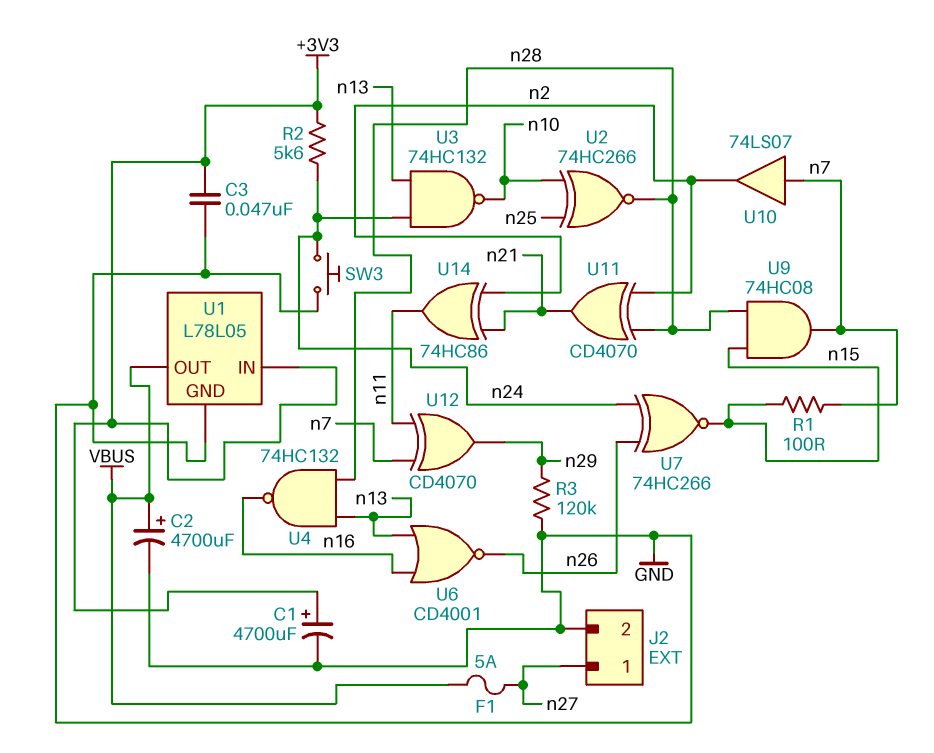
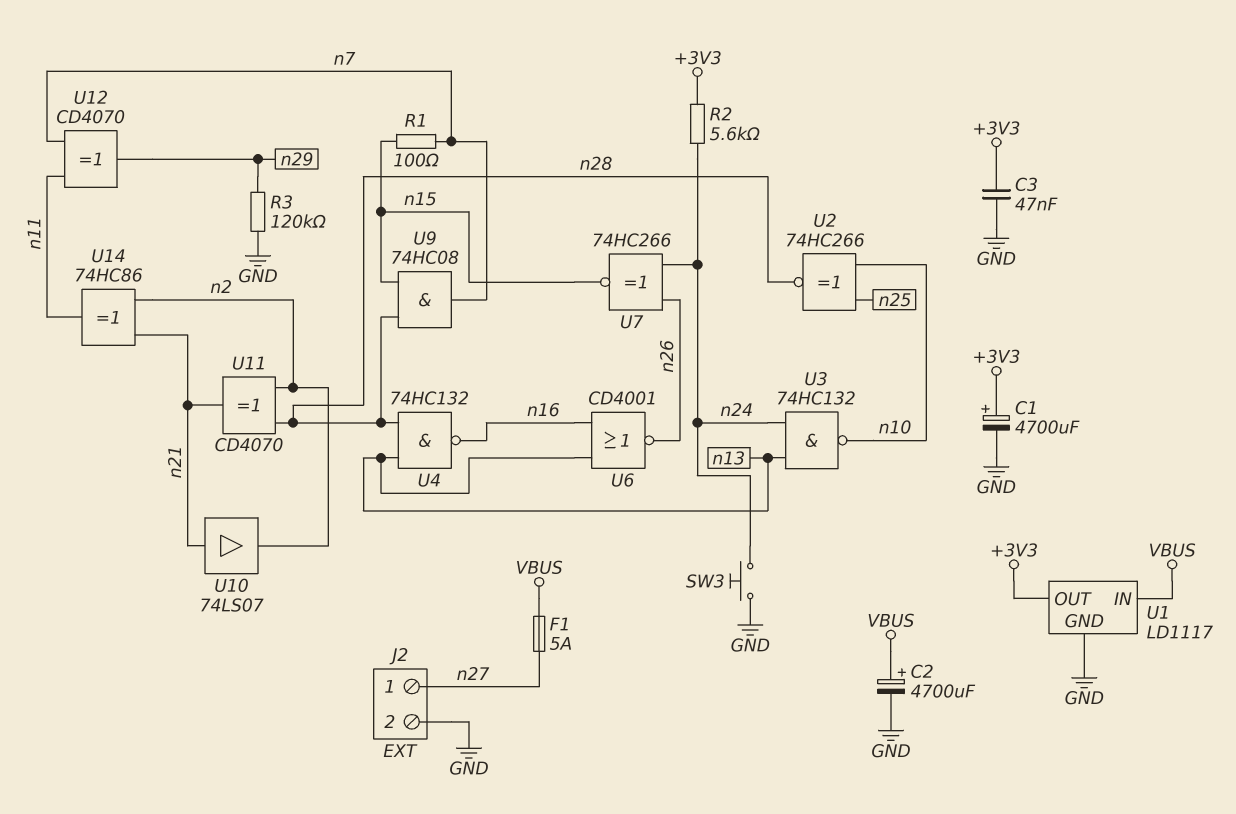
U1: L78L05 -> LD1117
U1 pin IN: +3V3 -> VBUS
U1 pin OUT: VBUS -> +3V3
U10: buffer 74LS07 (in n7, out n2) -> buffer 74LS07 (in n21, out n2)

